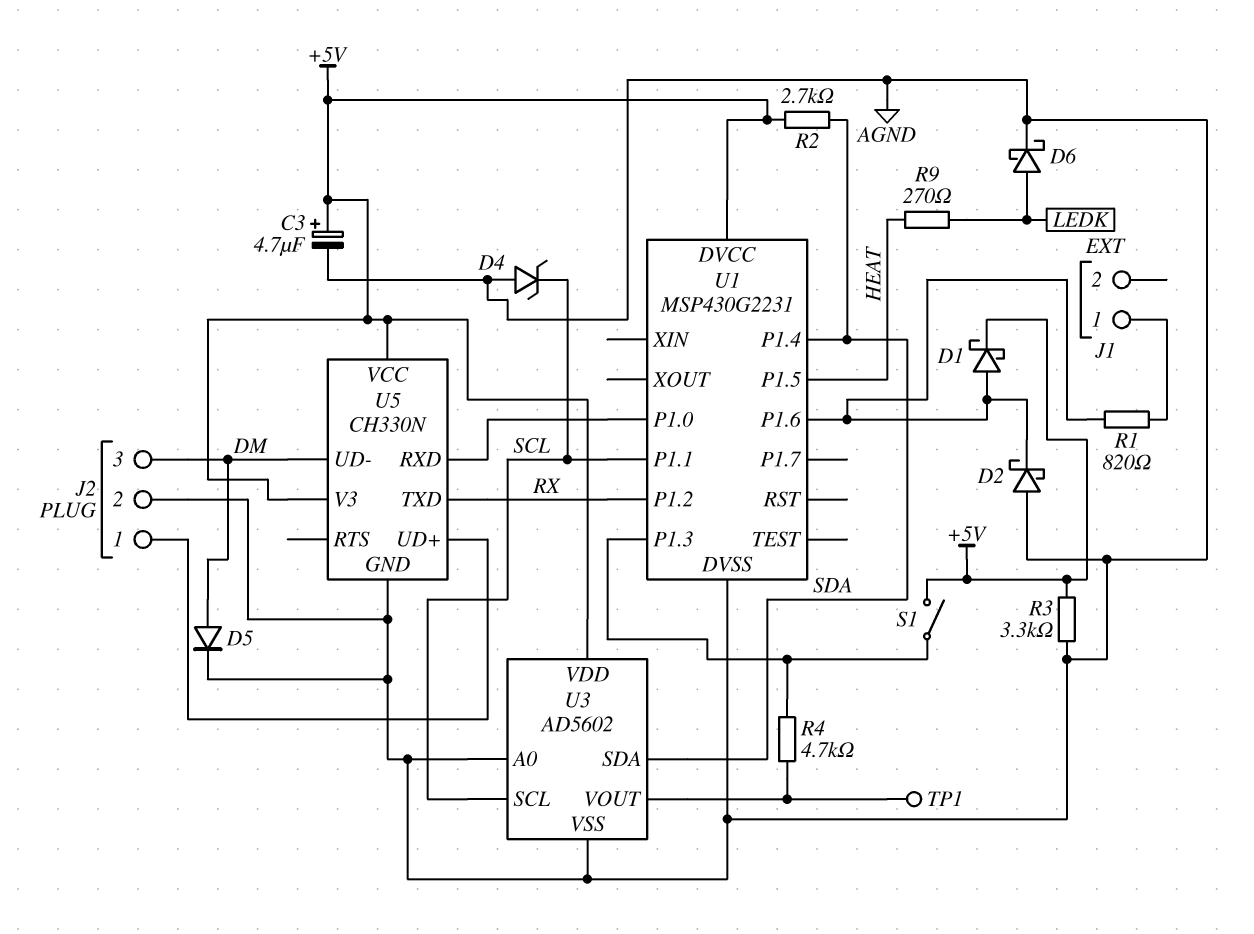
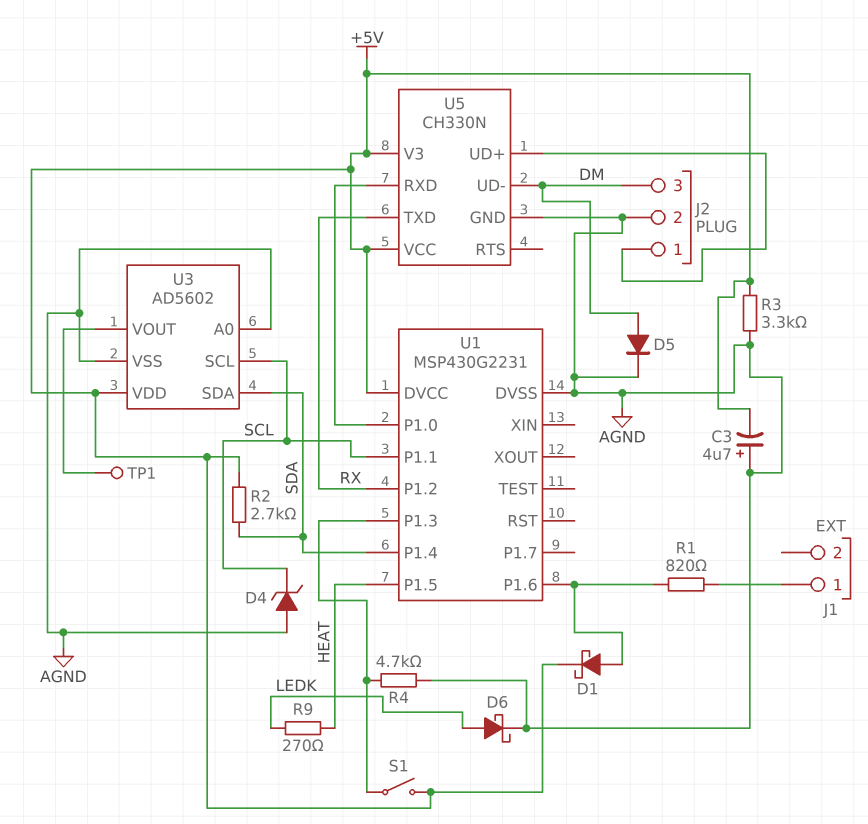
C3: 4.7uF (plus +5V, minus AGND) -> 4.7uF (plus AGND, minus +5V)
D2: schottky (A AGND, K U1/P1.6) -> none
R4: 4.7k (U1/P1.3, U3/VOUT) -> 4.7k (AGND, U1/P1.3)

